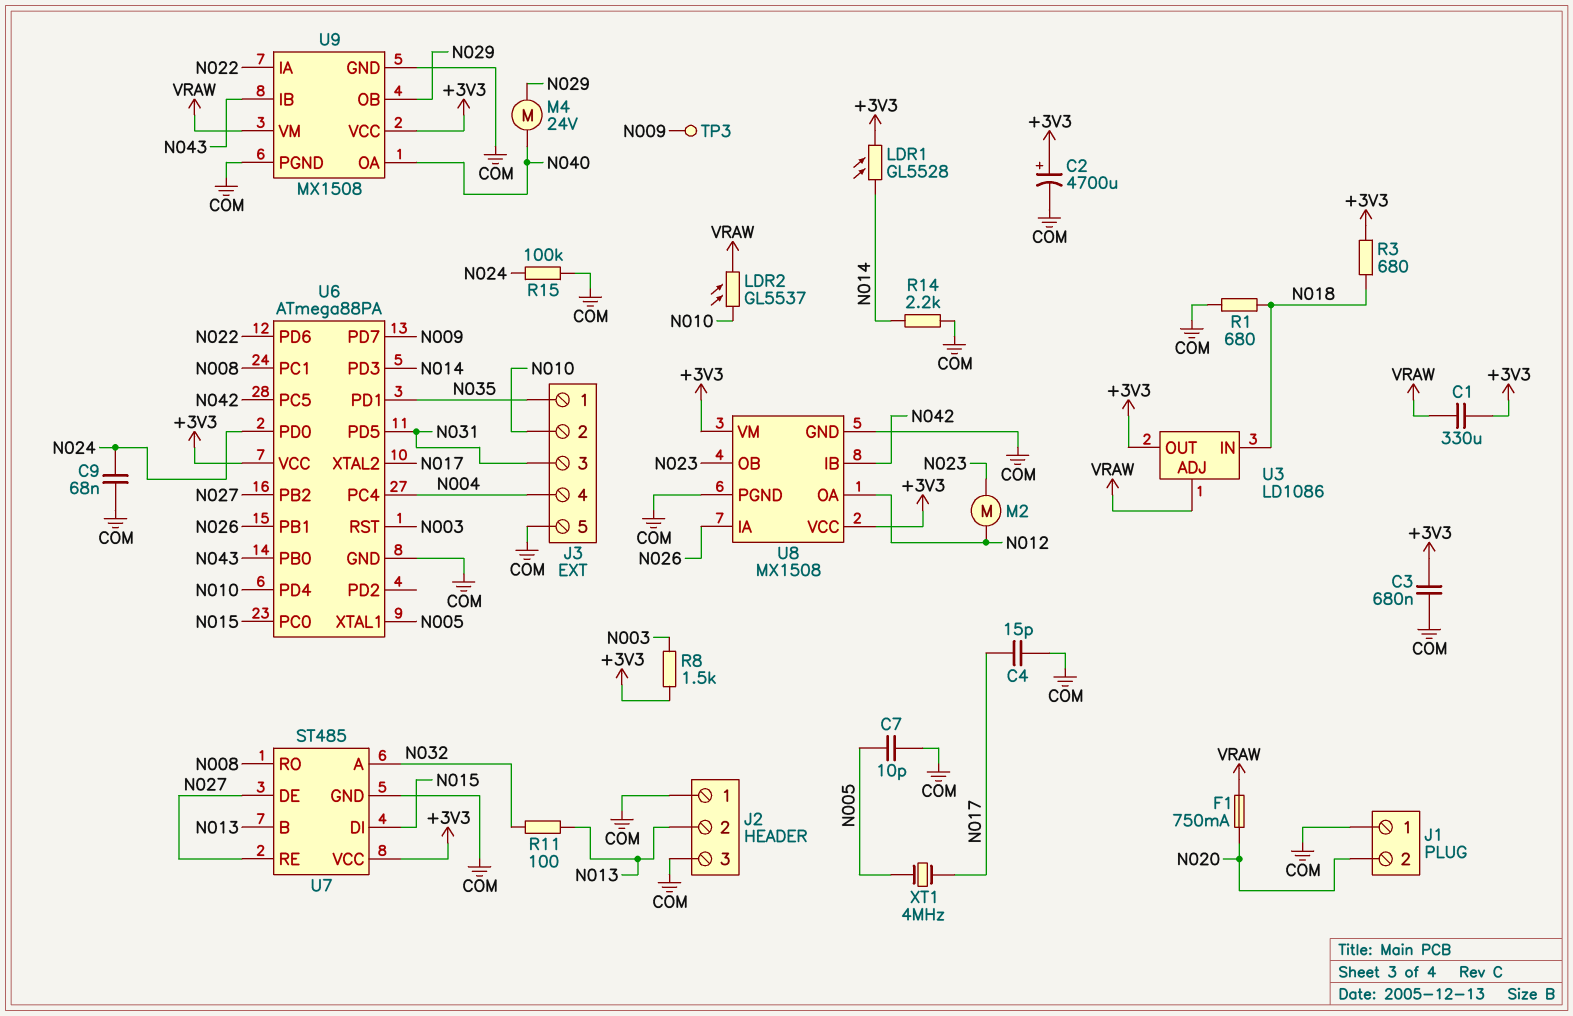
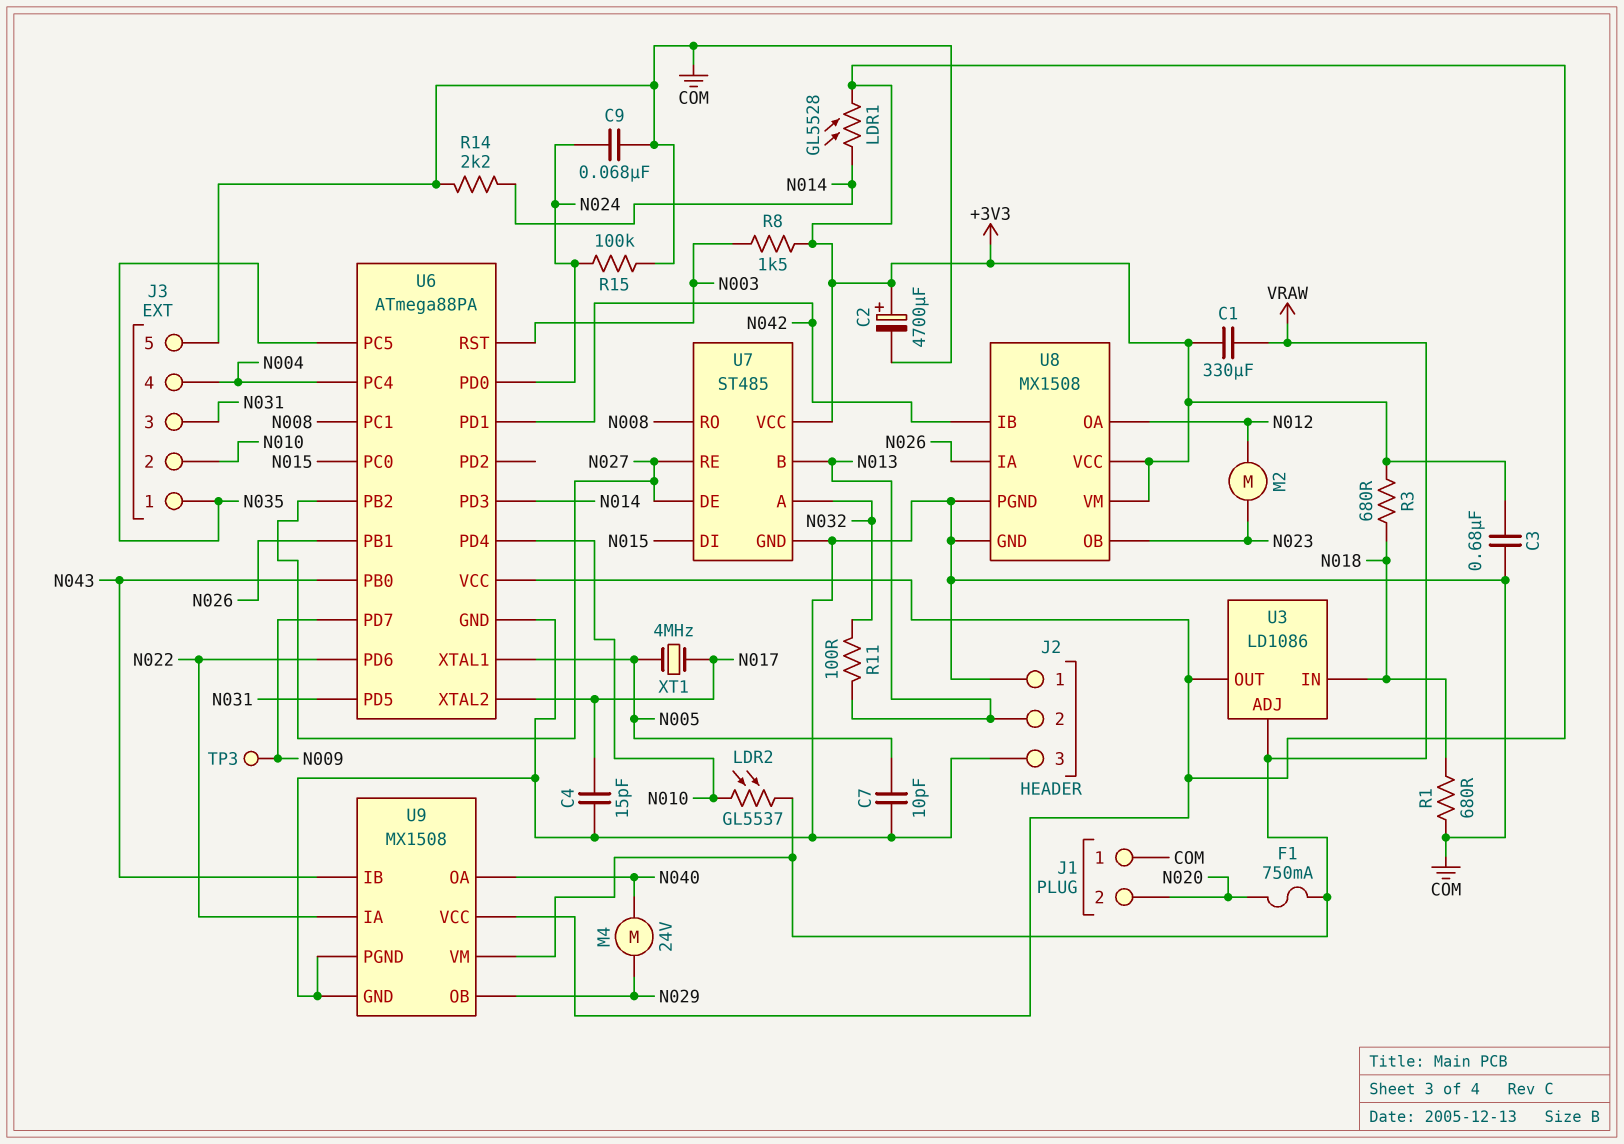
U6 pin PC5: N042 -> N035
U6 pin PD1: N035 -> N042

